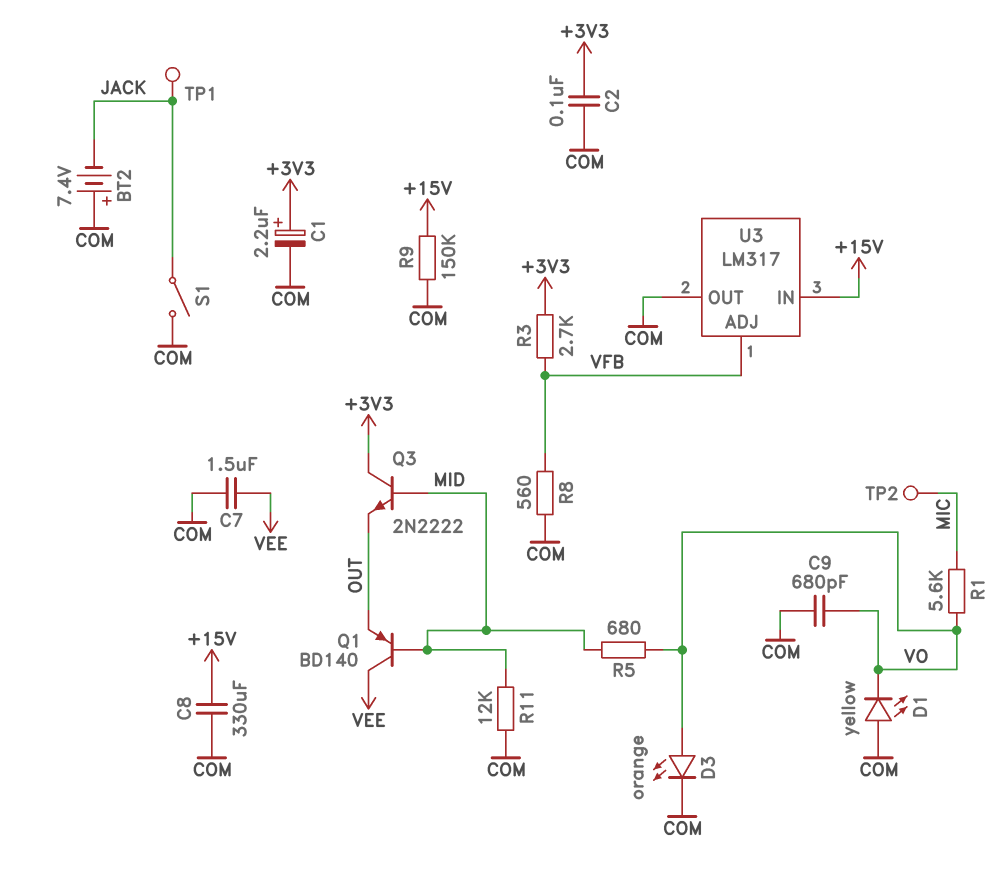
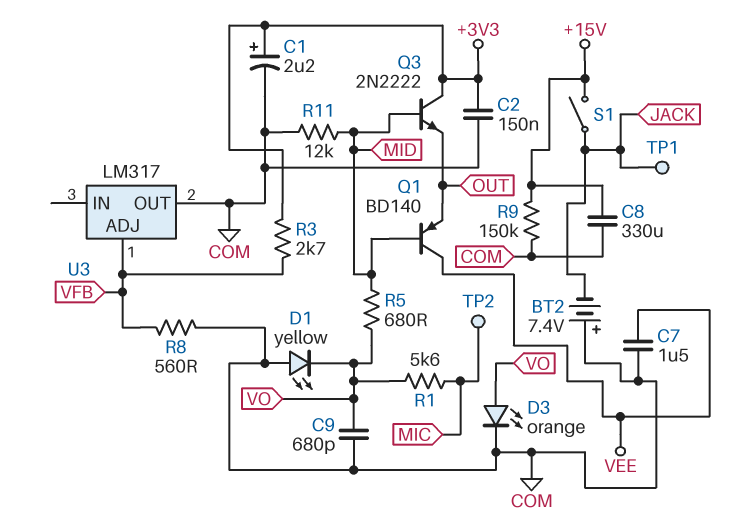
C2: 100nF (+3V3, COM) -> 150nF (+3V3, COM)
S1: switch (COM, JACK) -> switch (+15V, JACK)
U3 pin IN: +15V -> none

